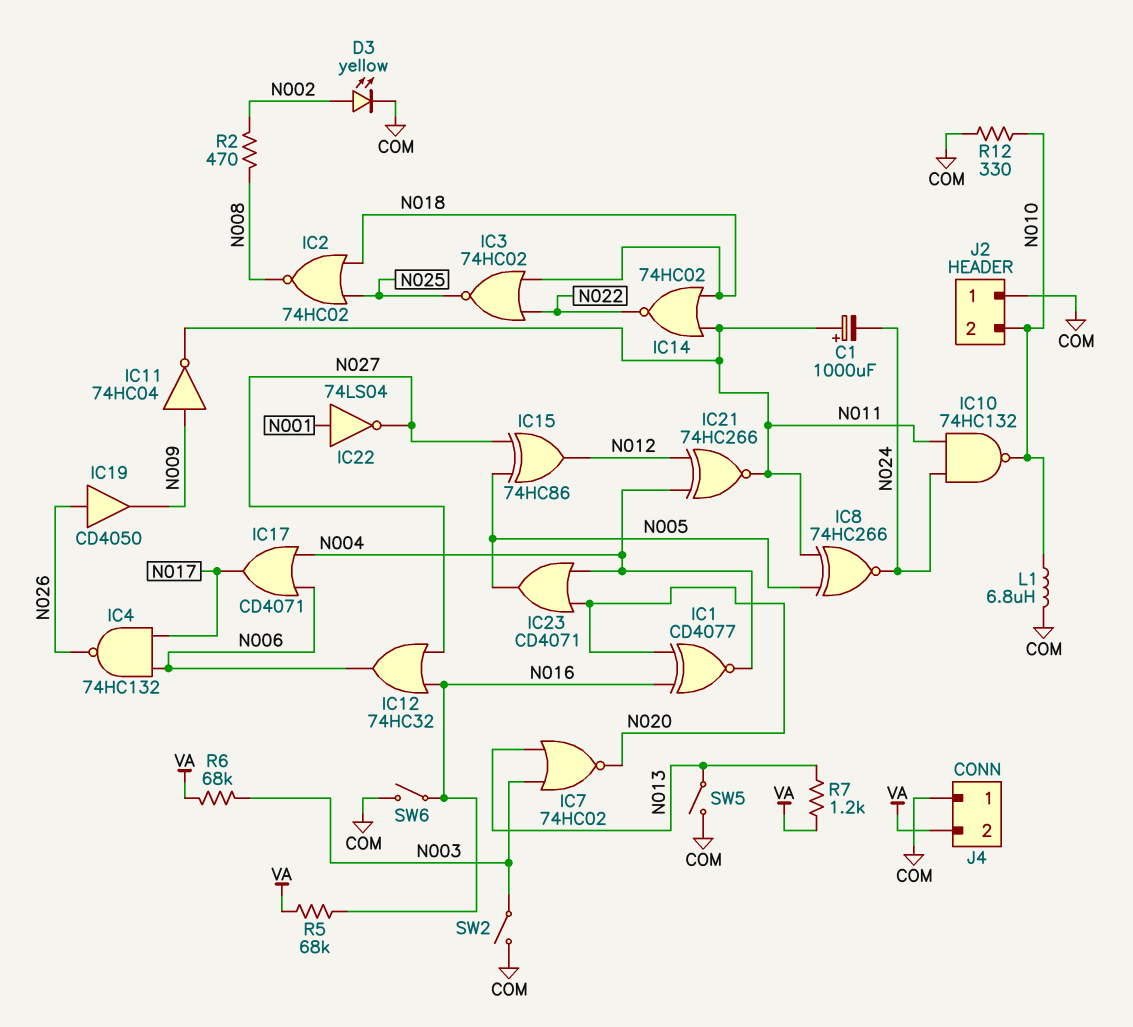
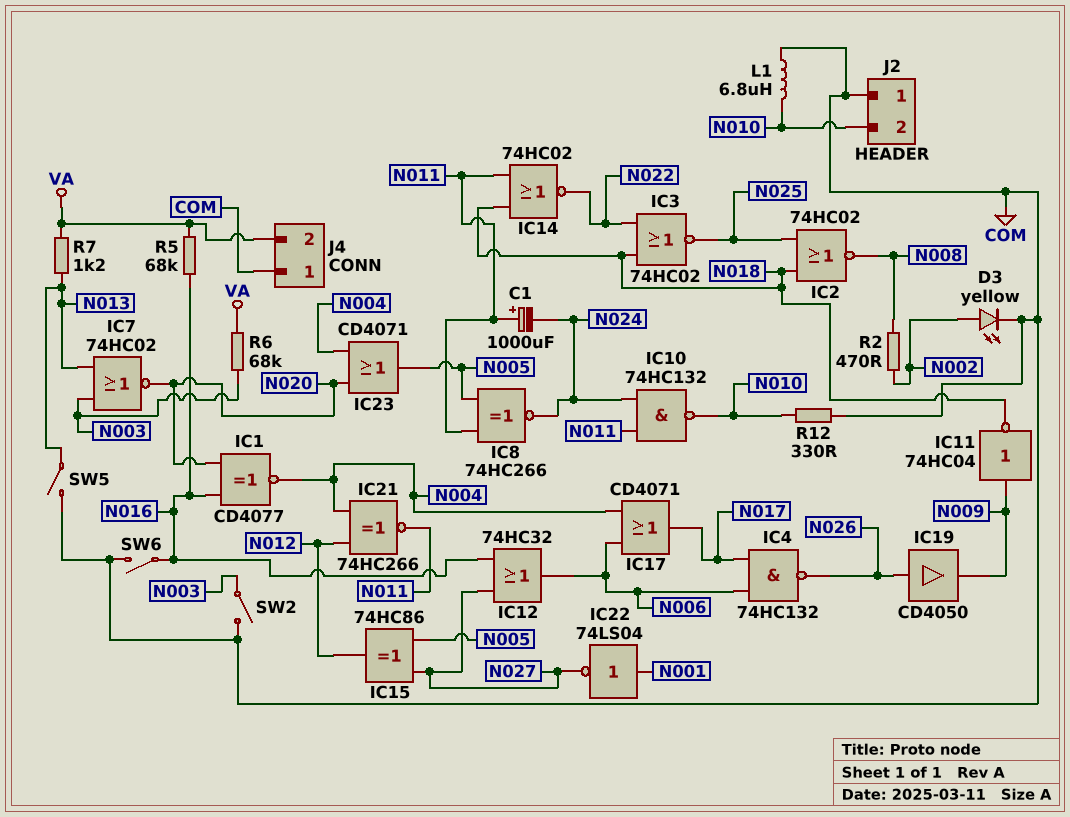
IC11: NOT 74HC04 (in N009, out N011) -> NOT 74HC04 (in N009, out N018)

